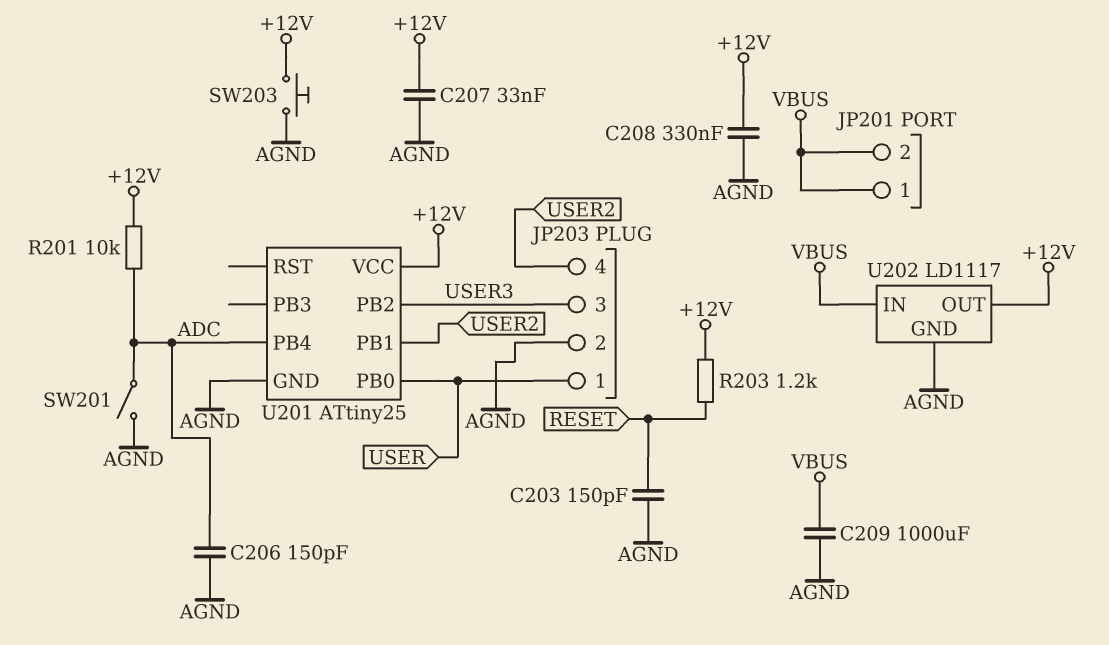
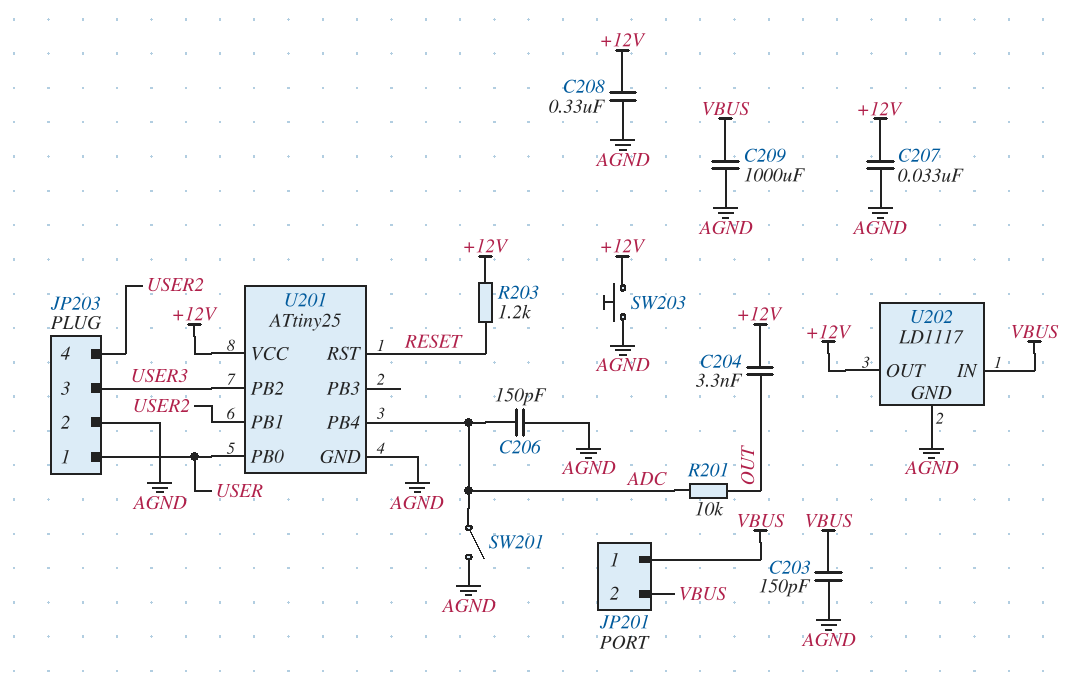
C203: 150pF (AGND, RESET) -> 150pF (AGND, VBUS)
C204: none -> 3.3nF (+12V, OUT)
R201: 10k (+12V, ADC) -> 10k (ADC, OUT)
U201 pin RST: none -> RESET

